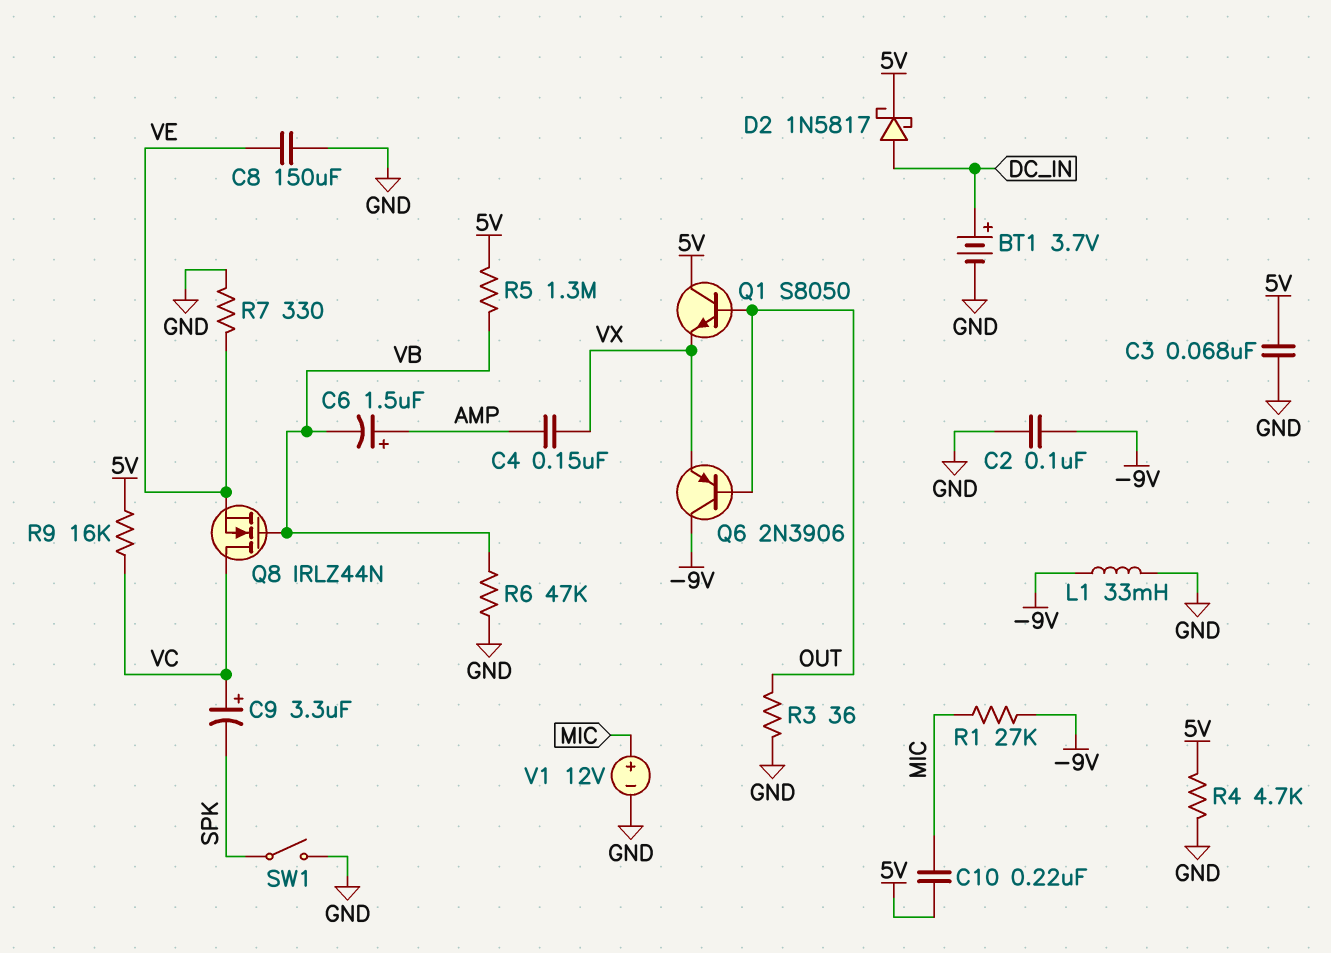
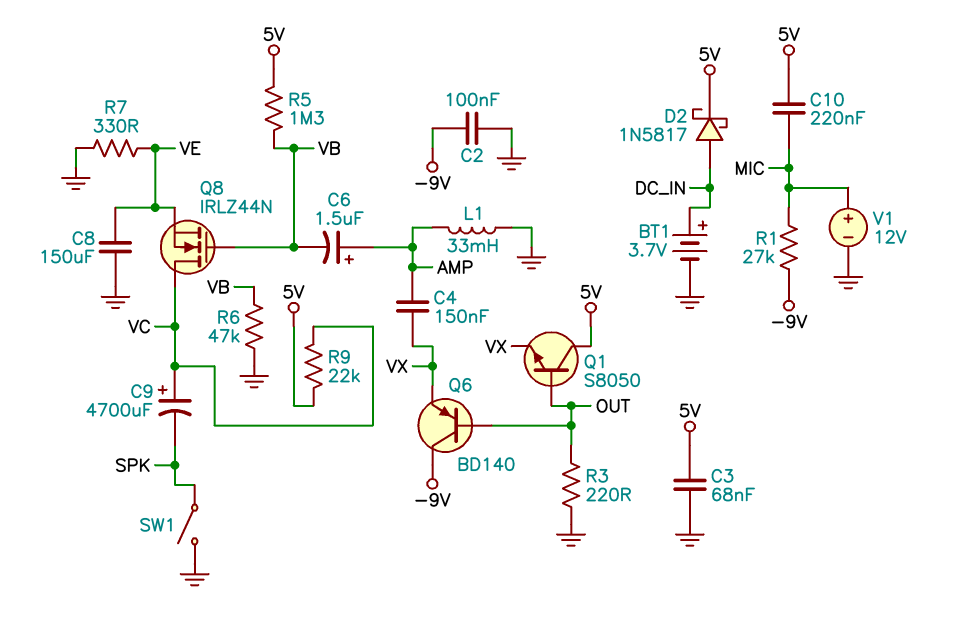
C9: 3.3uF (plus VC, minus SPK) -> 4700uF (plus VC, minus SPK)
L1: 33mH (-9V, GND) -> 33mH (AMP, GND)
Q6: PNP 2N3906 (B OUT, C -9V, E VX) -> PNP BD140 (B OUT, C -9V, E VX)
R3: 36 (GND, OUT) -> 220 (GND, OUT)
R4: 4.7k (5V, GND) -> none
R9: 16k (5V, VC) -> 22k (5V, VC)

